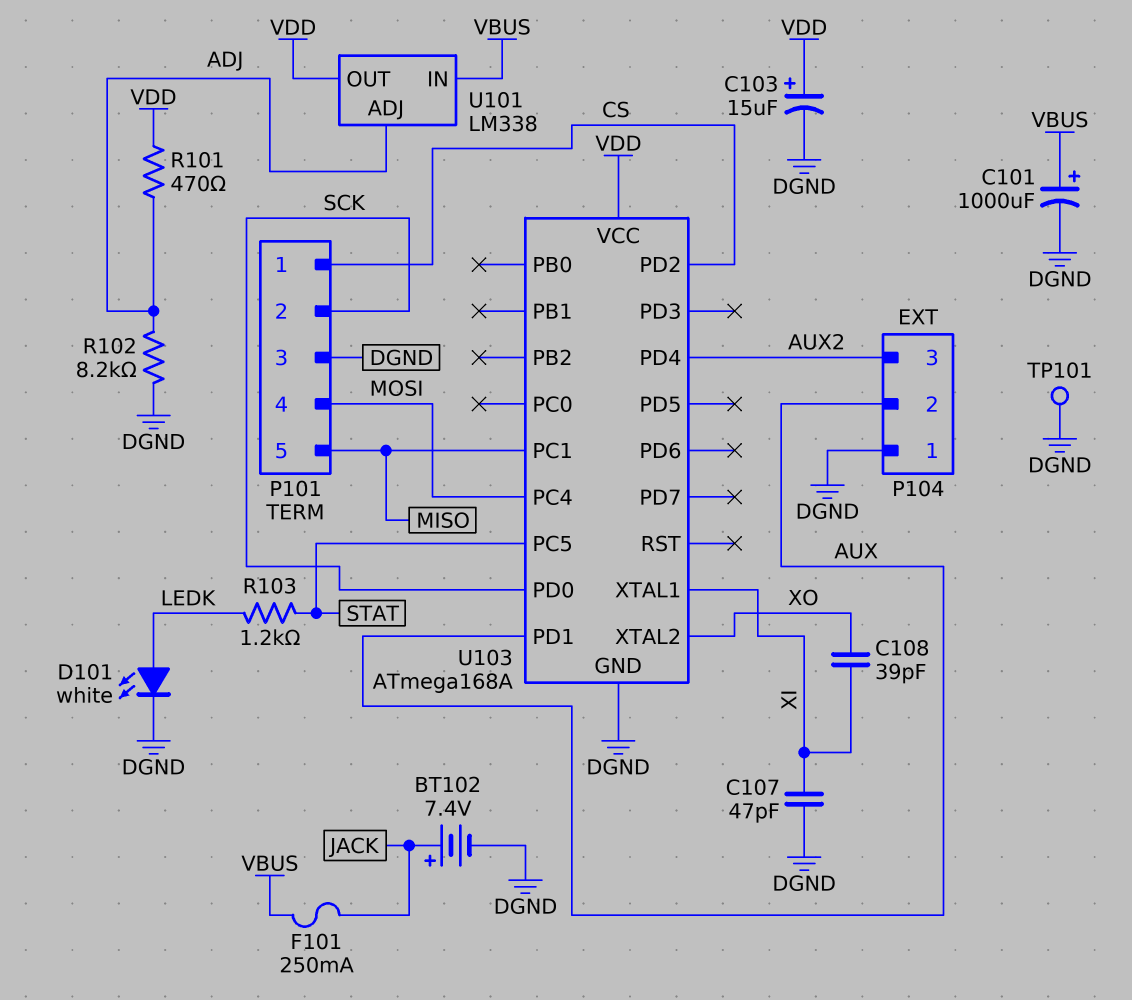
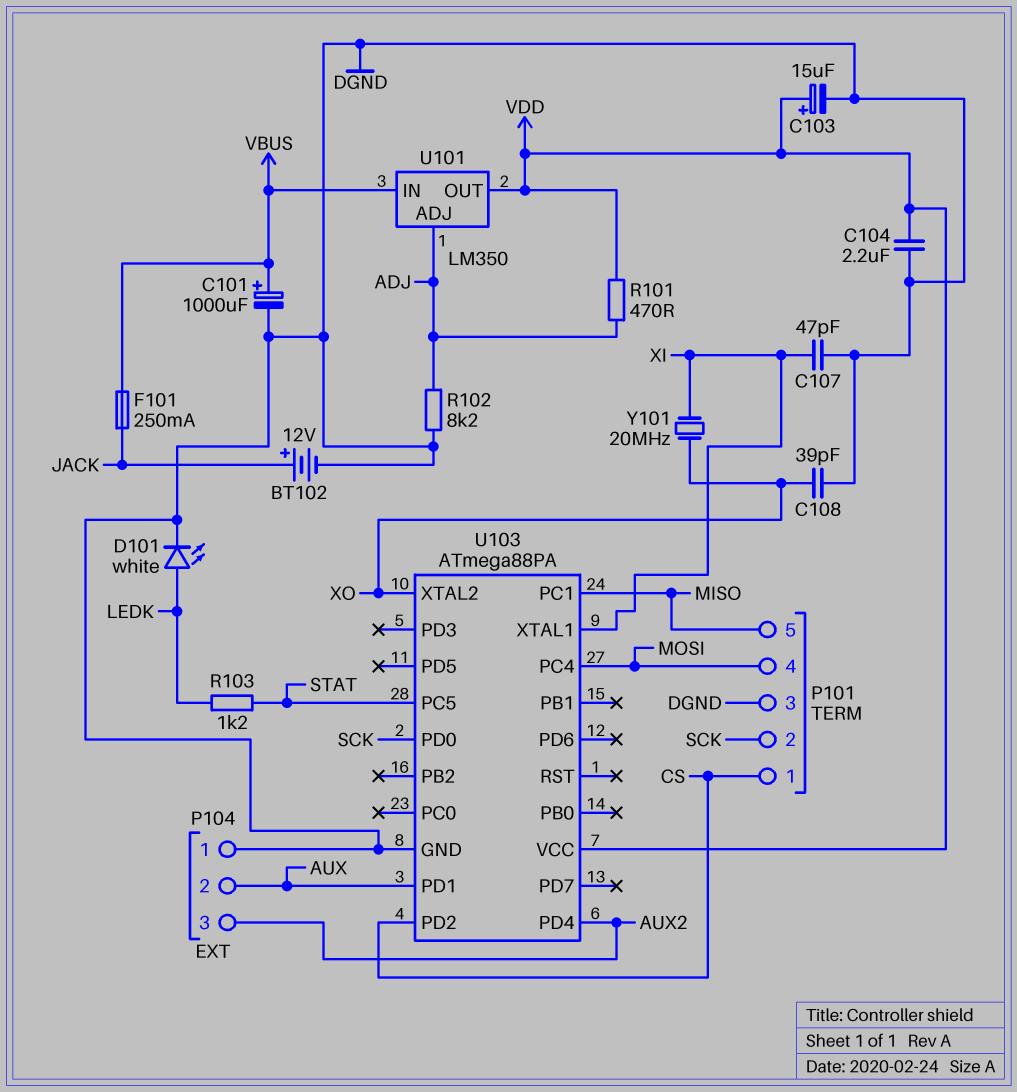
BT102: 7.4V (plus JACK, minus DGND) -> 12V (plus JACK, minus DGND)
C104: none -> 2.2uF (DGND, VDD)
C108: 39pF (XI, XO) -> 39pF (DGND, XO)
TP101: test point (DGND) -> none
U101: LM338 -> LM350
U103: ATmega168A -> ATmega88PA
Y101: none -> 20MHz (XI, XO)

